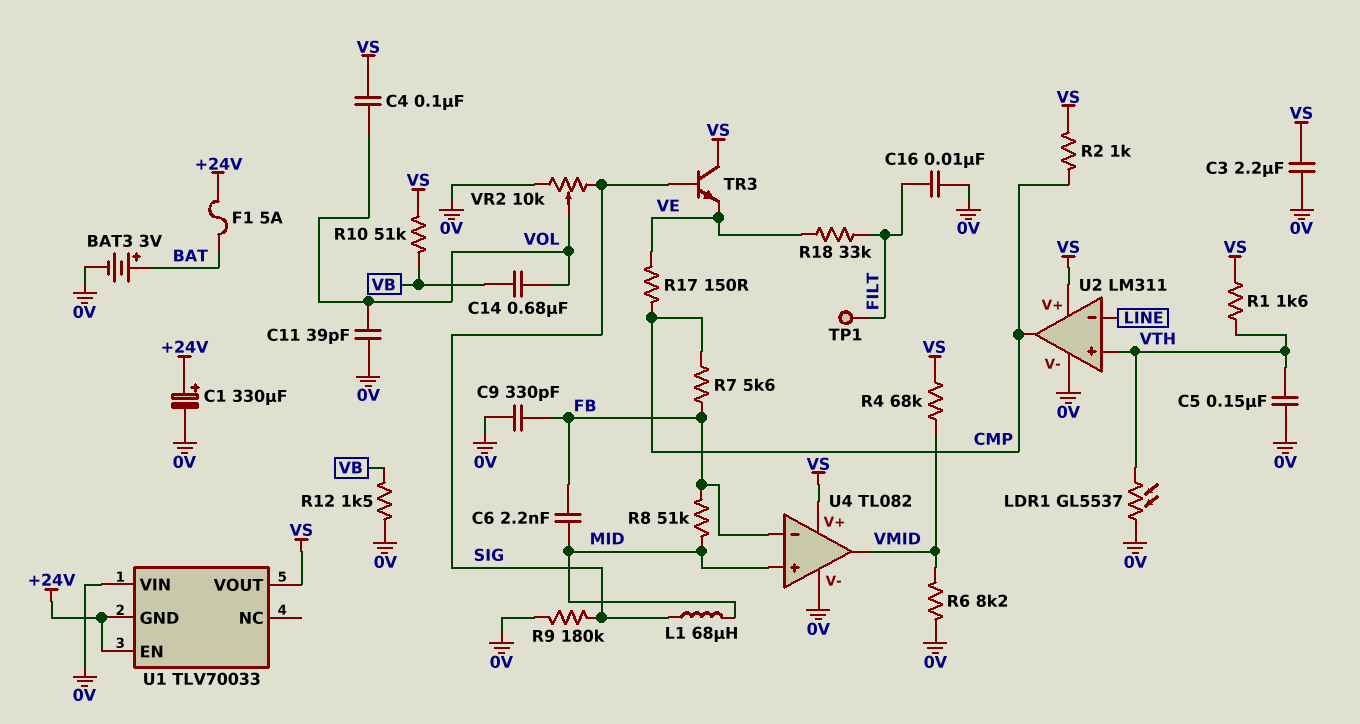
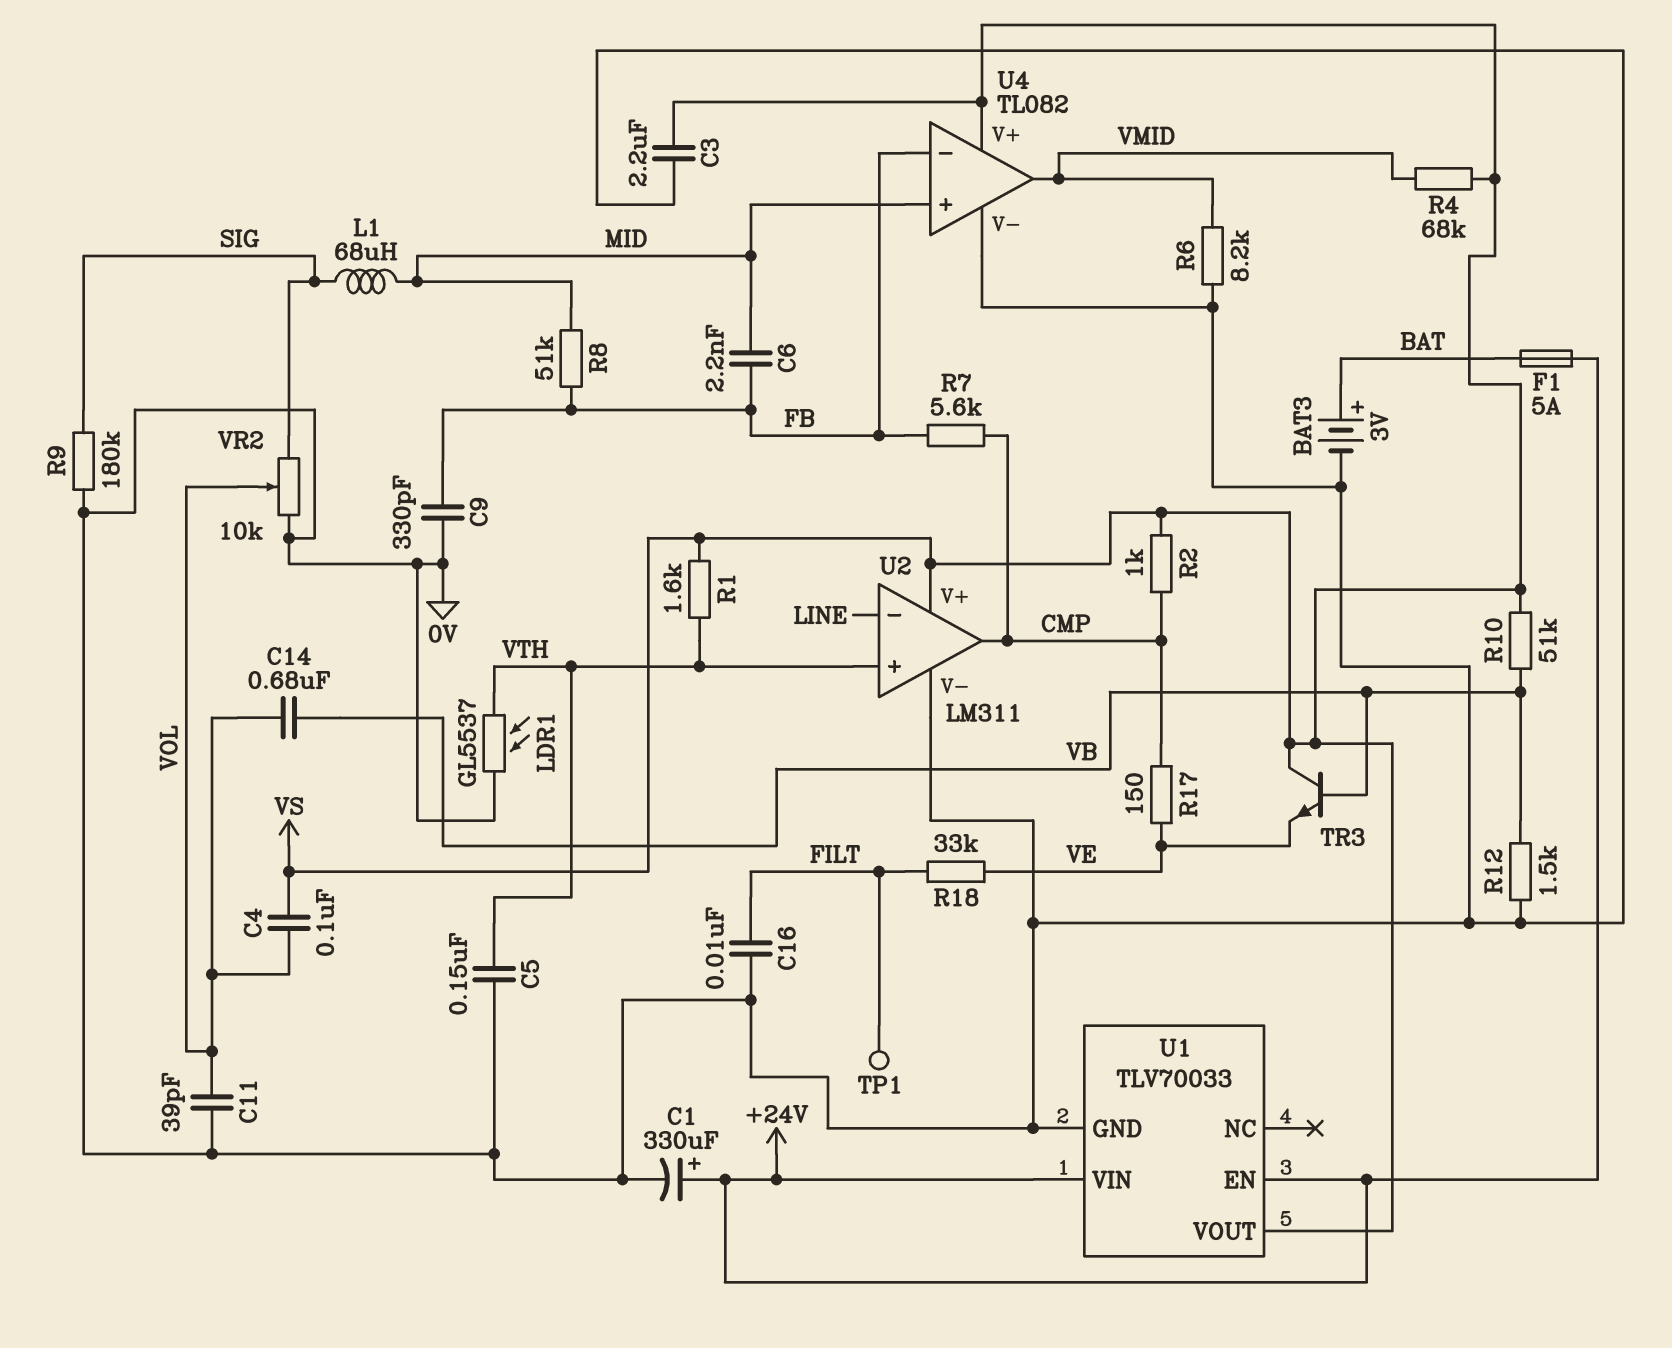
TR3: NPN (B SIG, C VS, E VE) -> NPN (B VB, C VS, E VE)
U1 pin GND: +24V -> 0V
U1 pin VIN: 0V -> +24V

